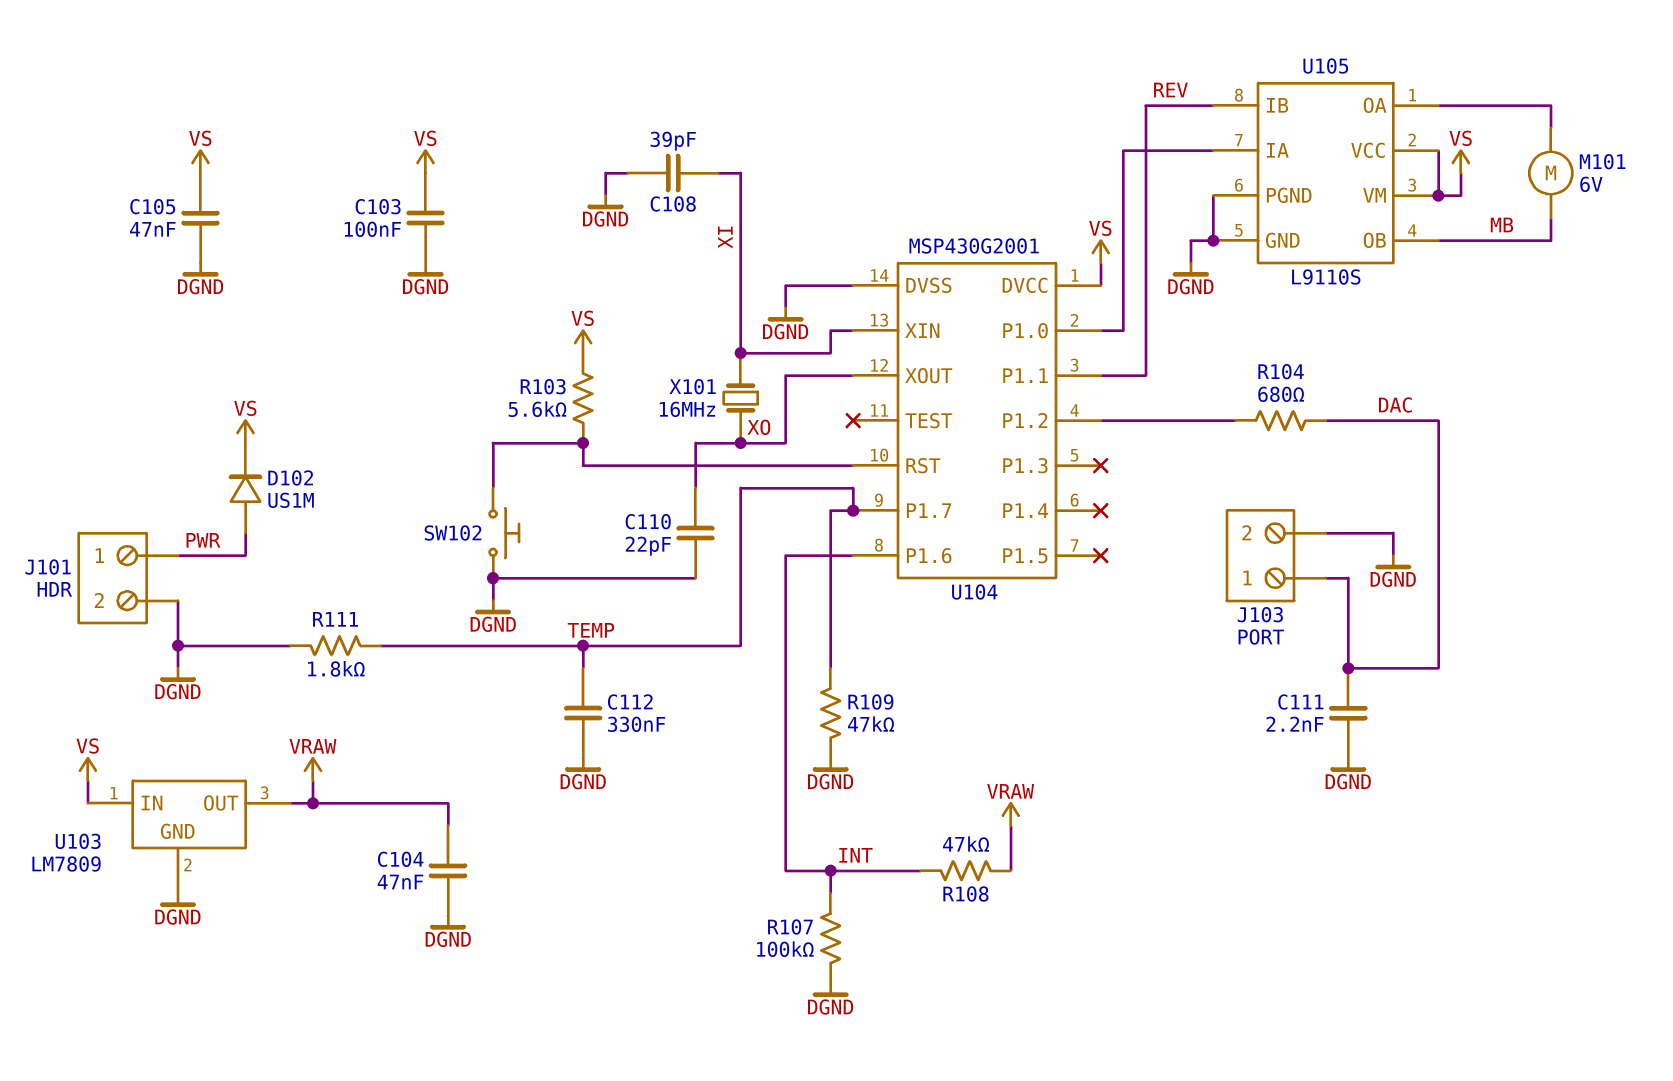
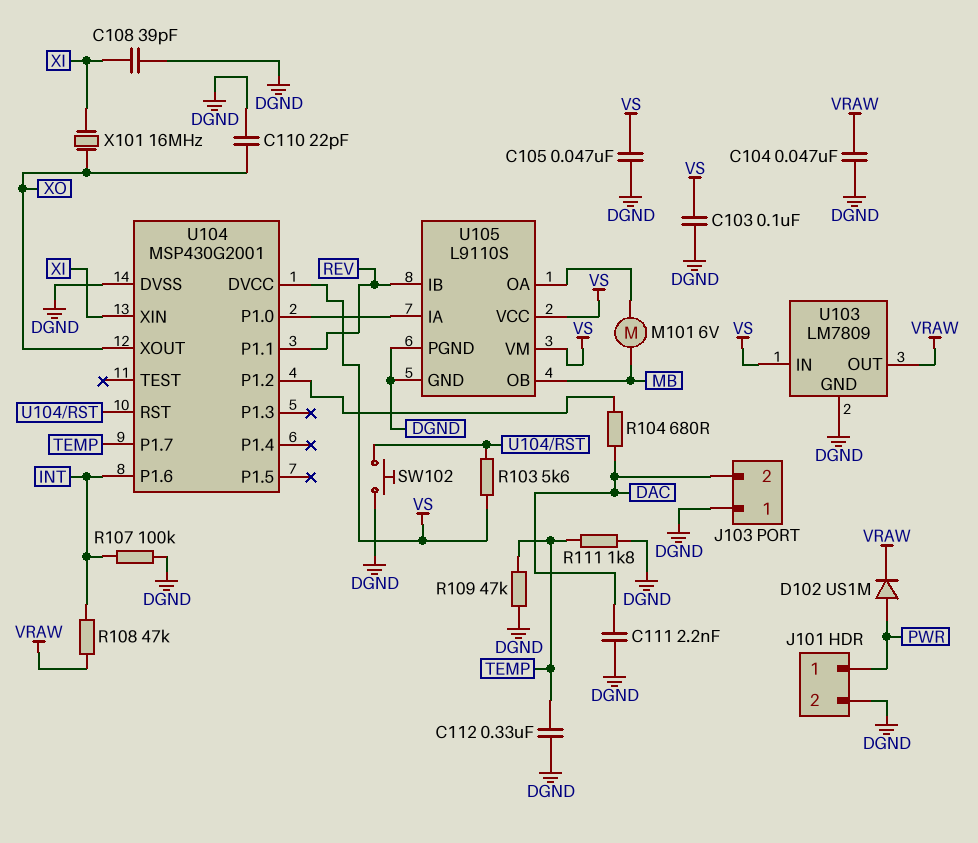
D102: diode US1M (A PWR, K VS) -> diode US1M (A PWR, K VRAW)
J103 pin 1: DAC -> DGND
J103 pin 2: DGND -> DAC

